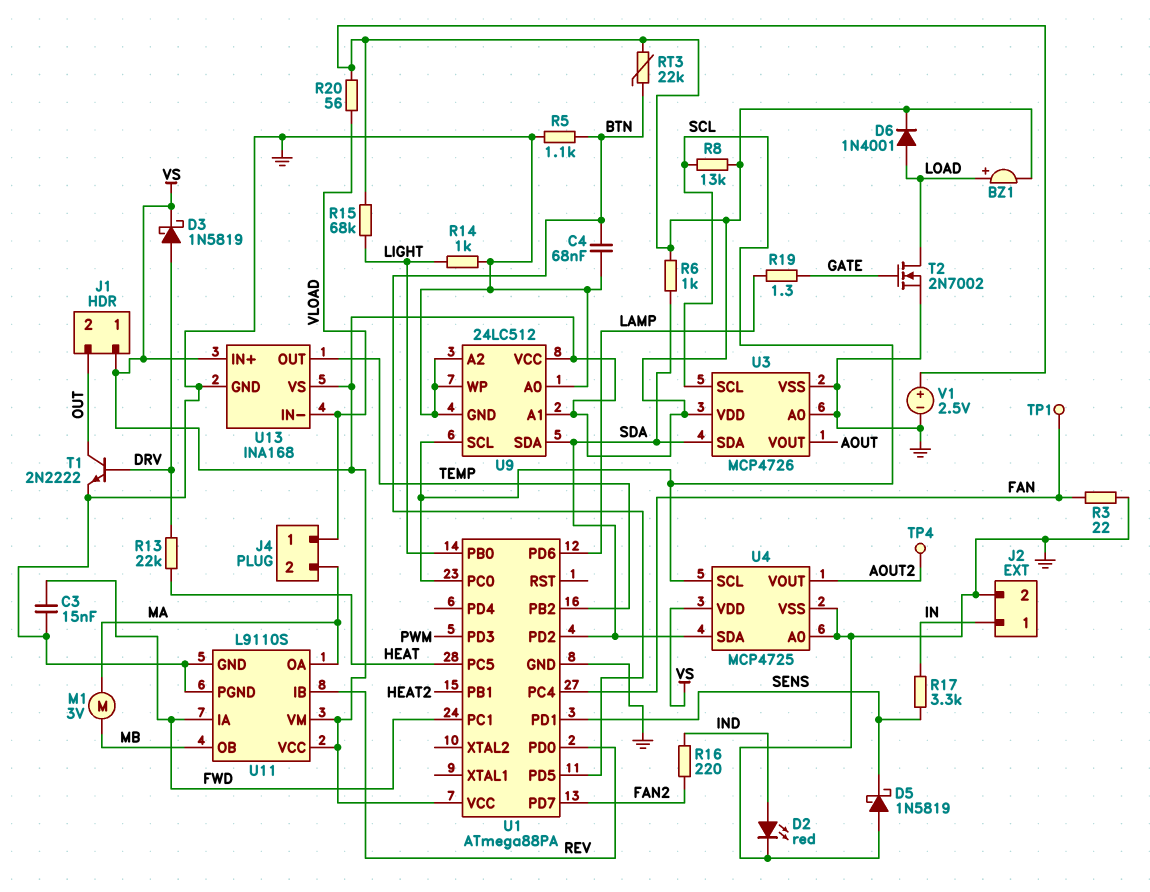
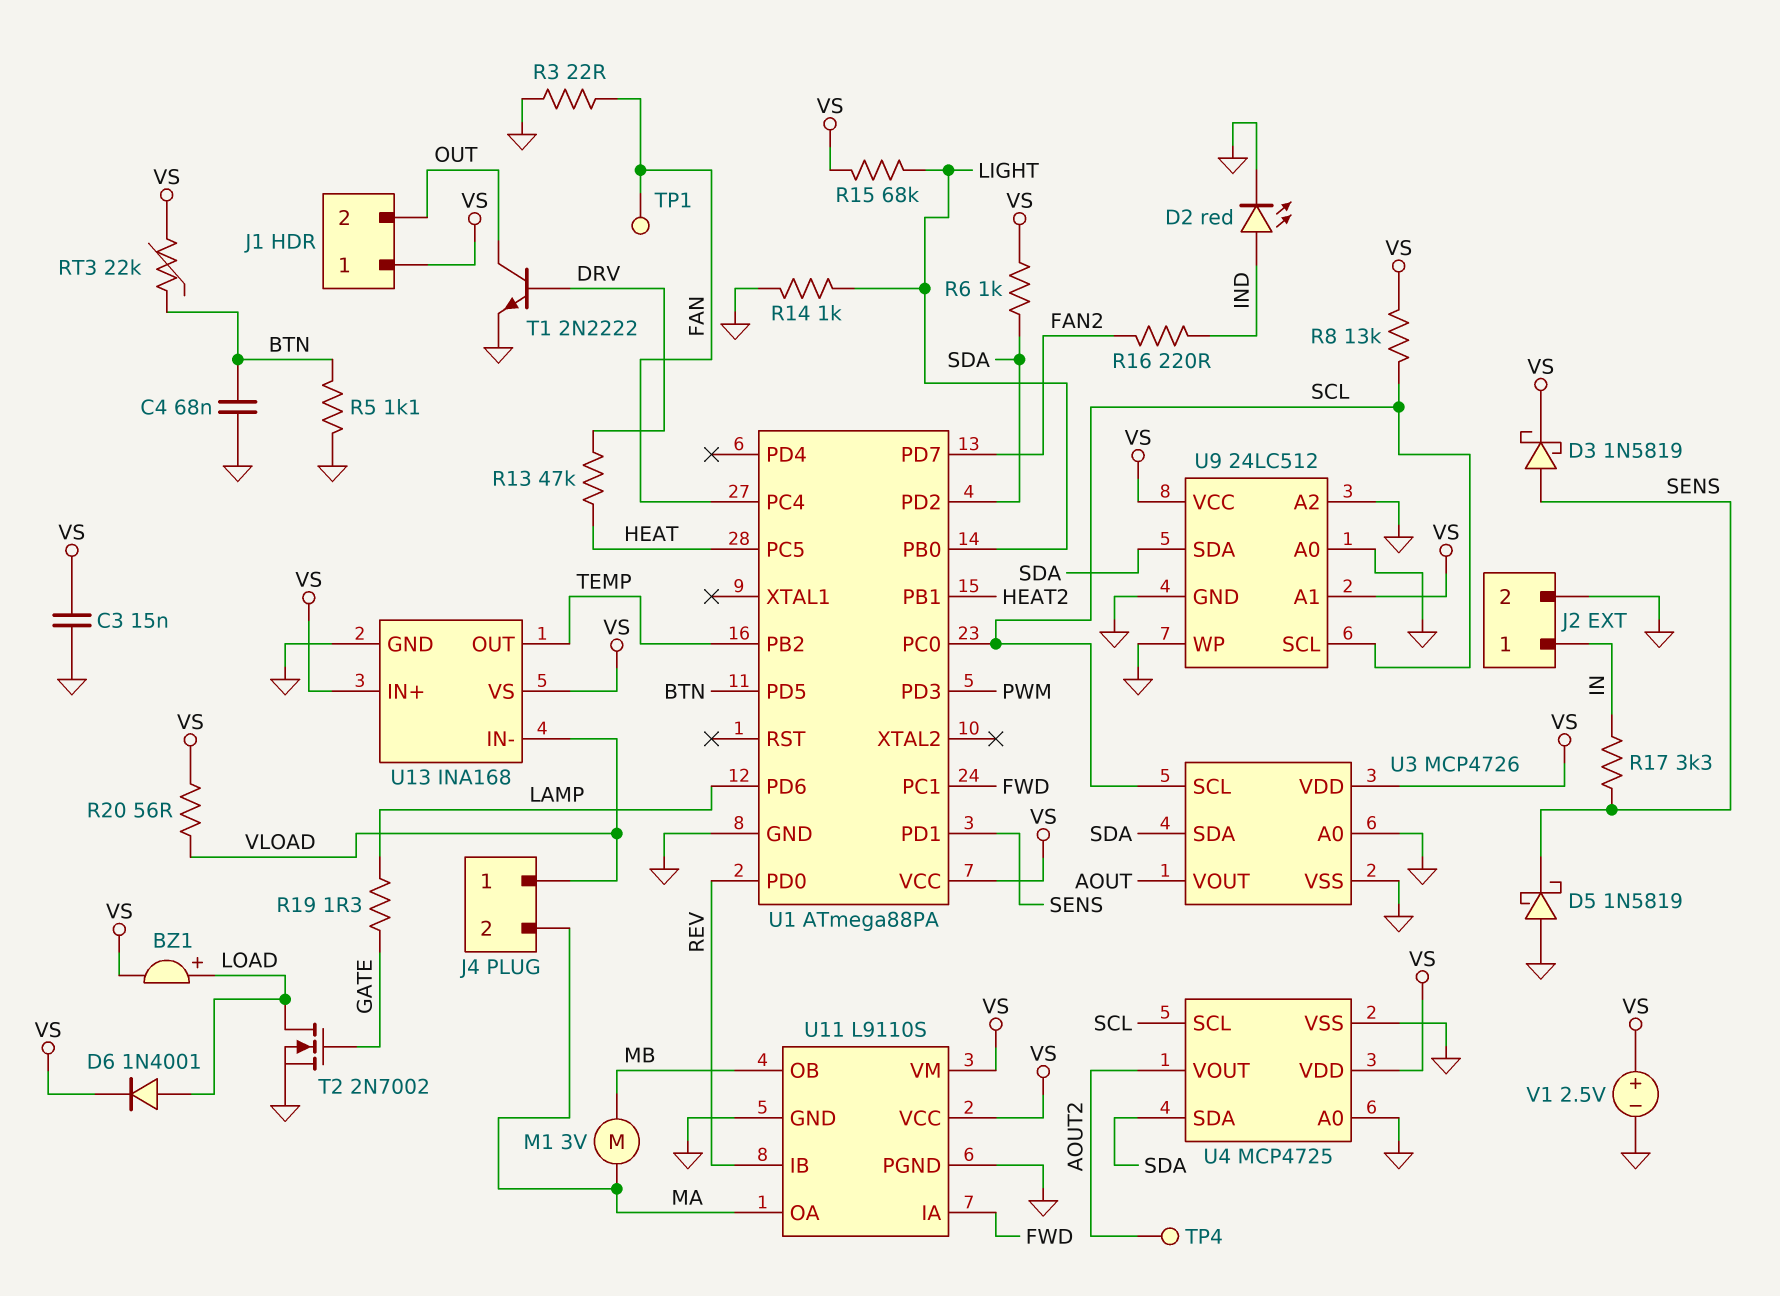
C3: 15nF (FWD, GND) -> 15nF (GND, VS)
D3: schottky 1N5819 (A DRV, K VS) -> schottky 1N5819 (A SENS, K VS)
R13: 22k (DRV, HEAT) -> 47k (DRV, HEAT)

